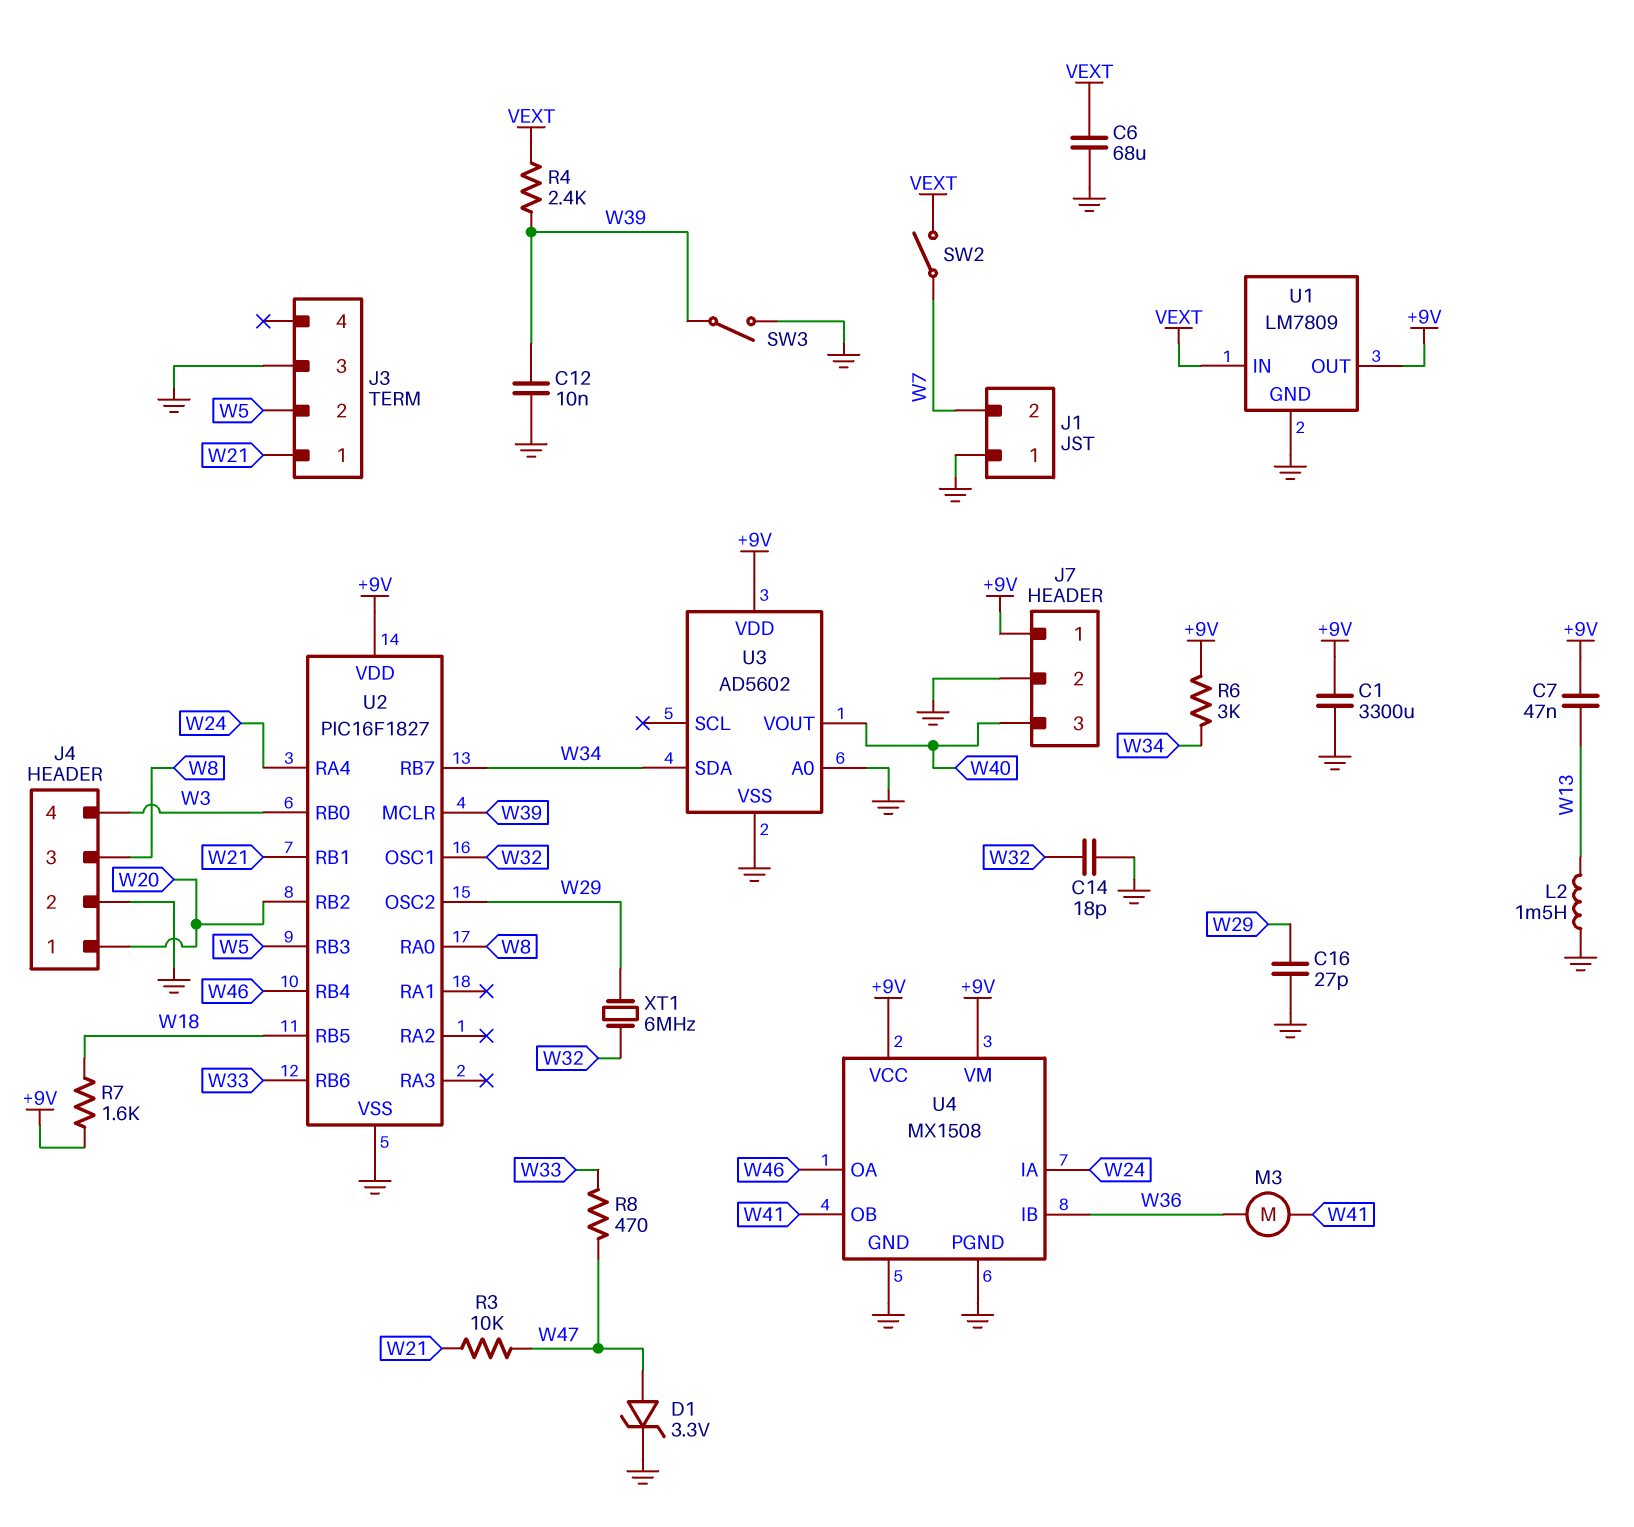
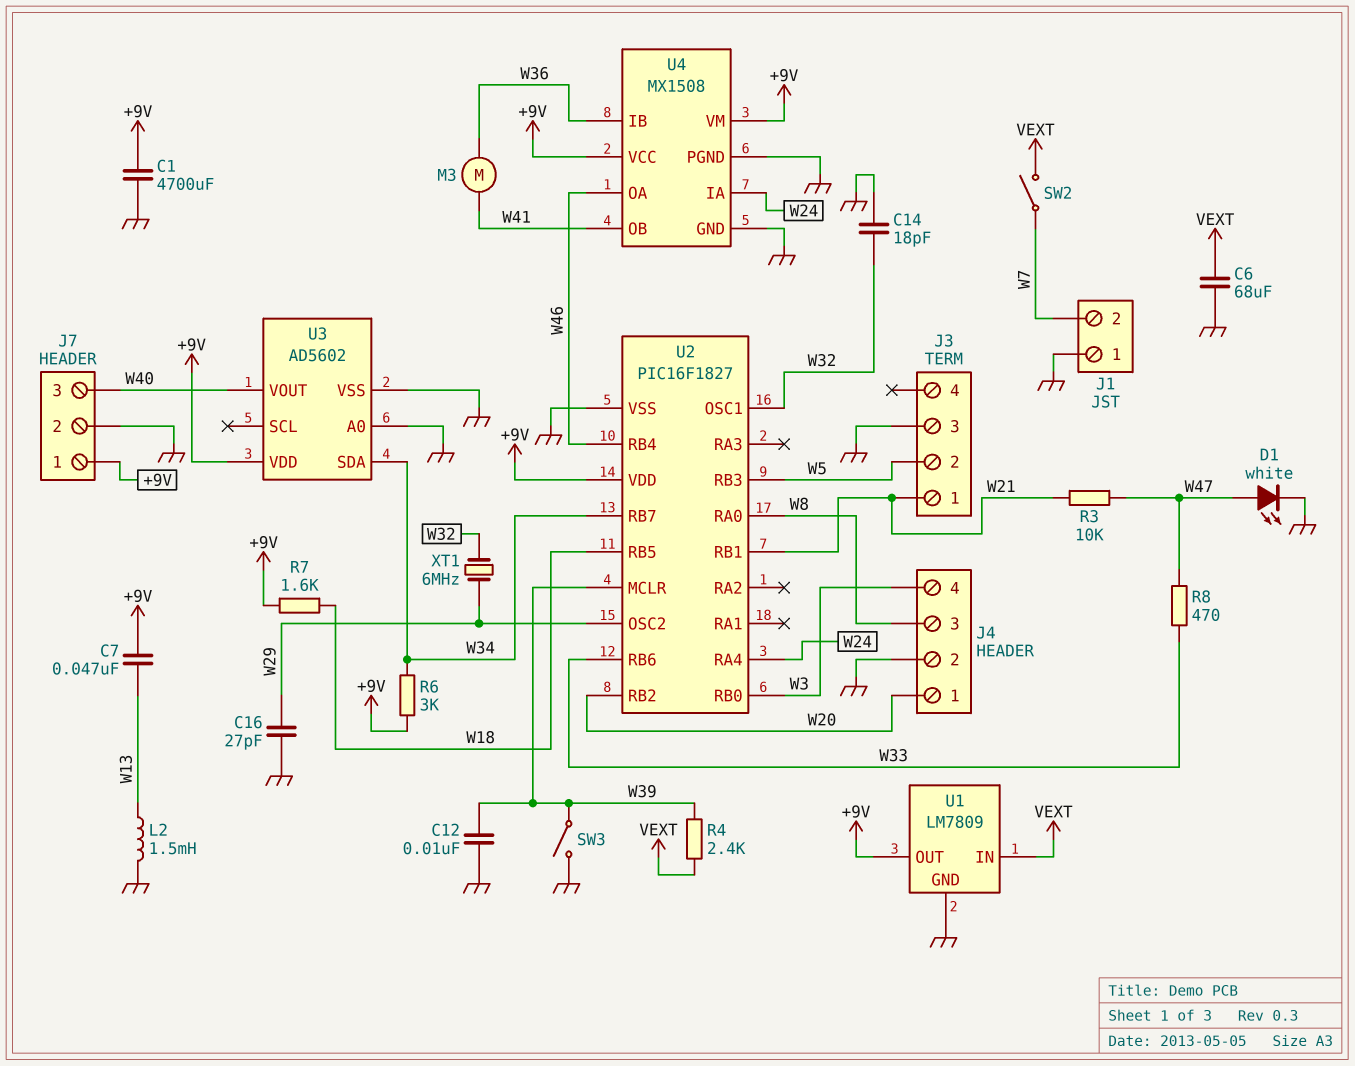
C1: 3300uF (+9V, GND) -> 4700uF (+9V, GND)
D1: zener 3.3V (A W47, K GND) -> LED white (A W47, K GND)

